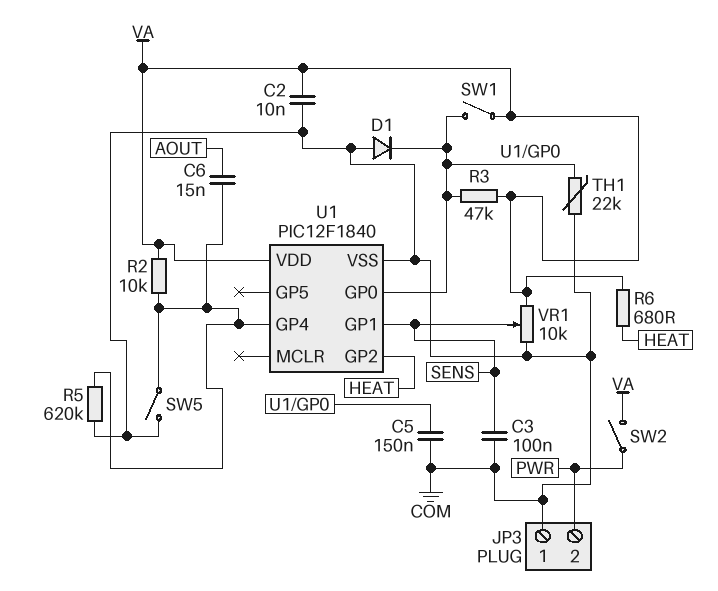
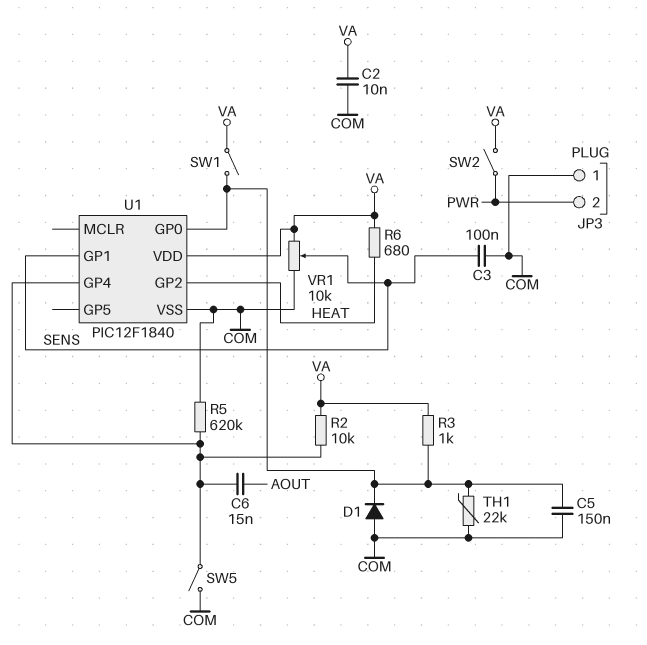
R3: 47k (U1/GP0, VA) -> 1k (U1/GP0, VA)

